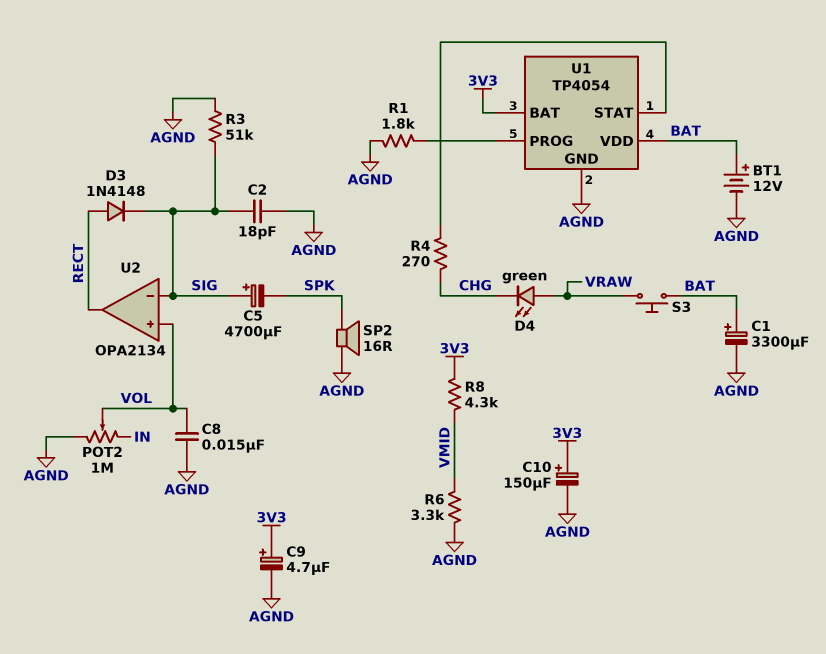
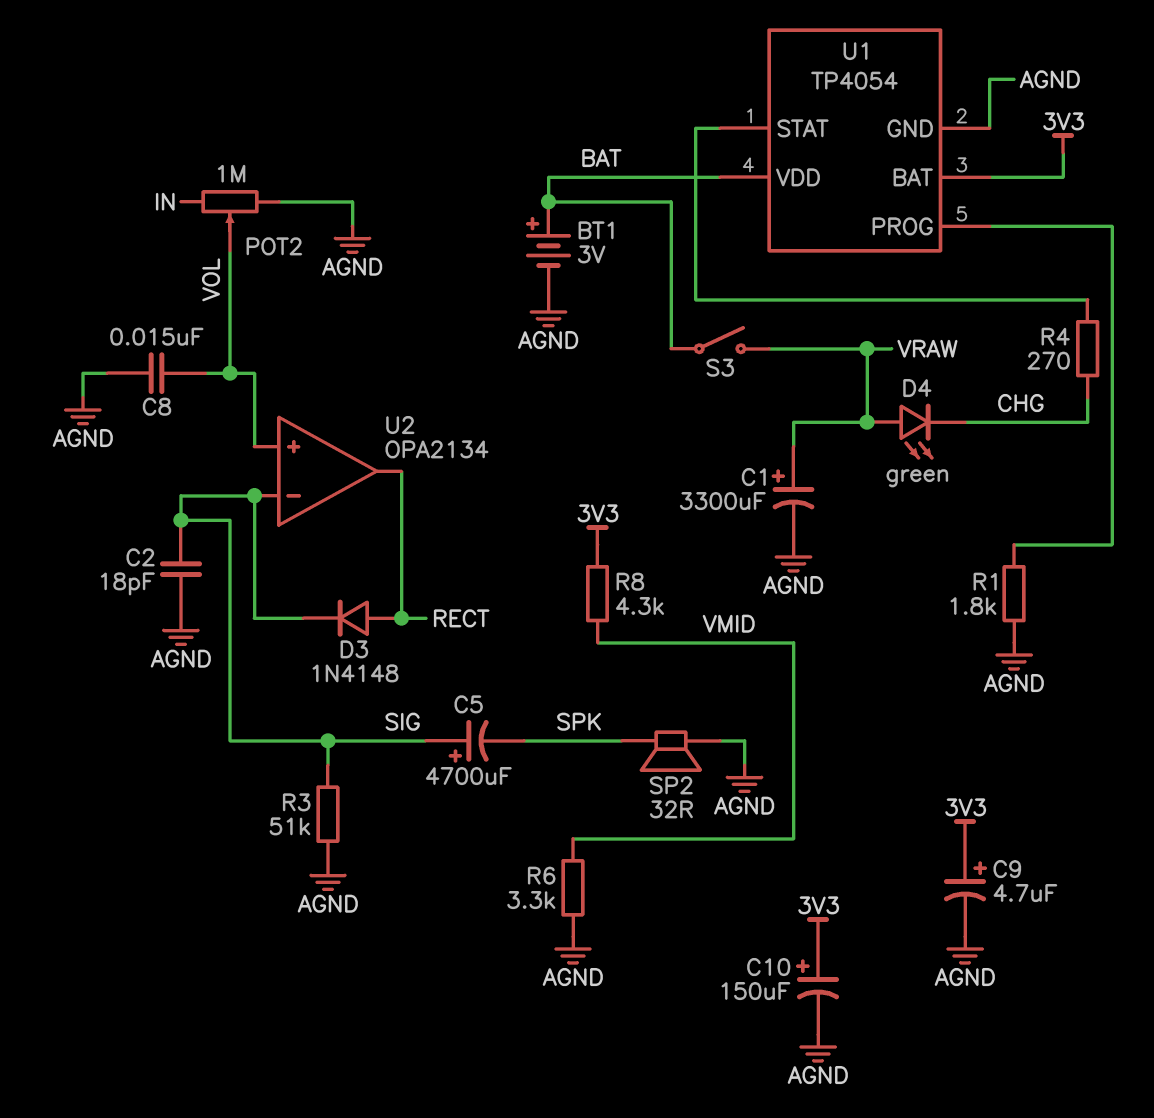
BT1: 12V (plus BAT, minus AGND) -> 3V (plus BAT, minus AGND)
C1: 3300uF (plus BAT, minus AGND) -> 3300uF (plus VRAW, minus AGND)
S3: button (BAT, VRAW) -> switch (BAT, VRAW)
SP2: speaker 16R (AGND, SPK) -> speaker 32R (AGND, SPK)

